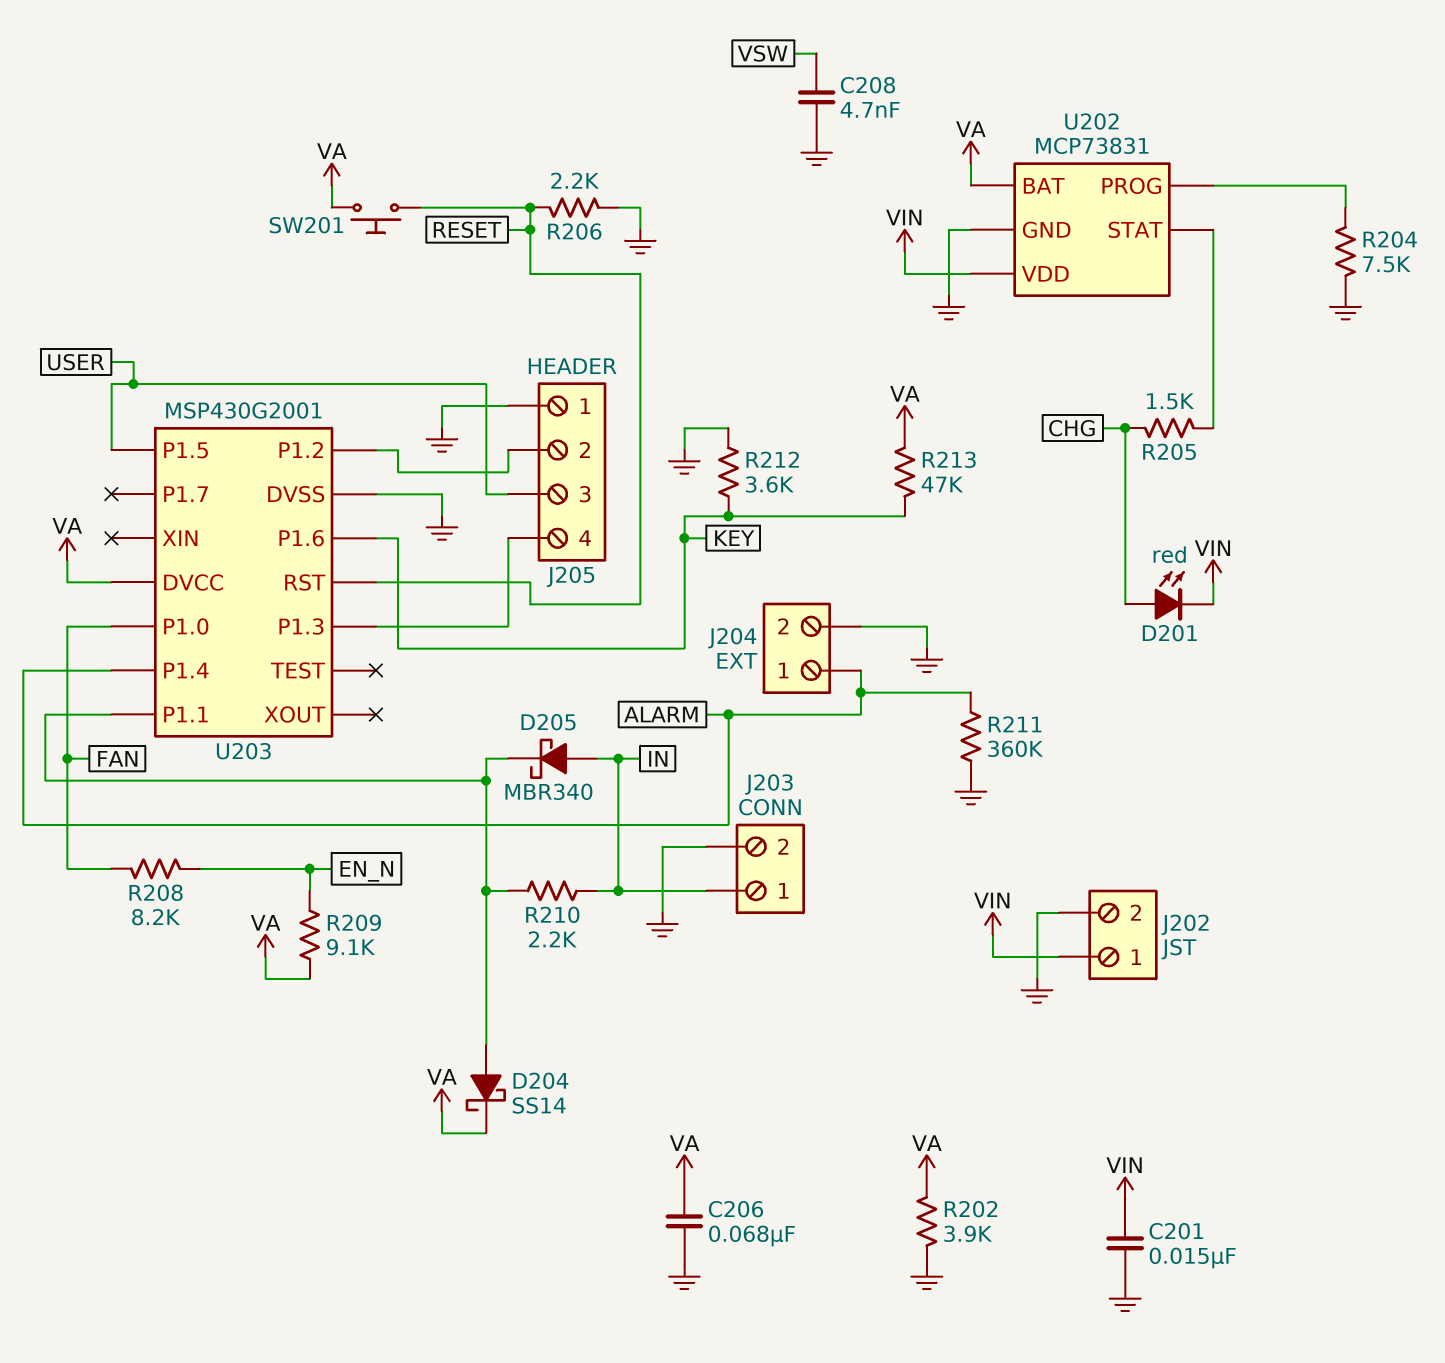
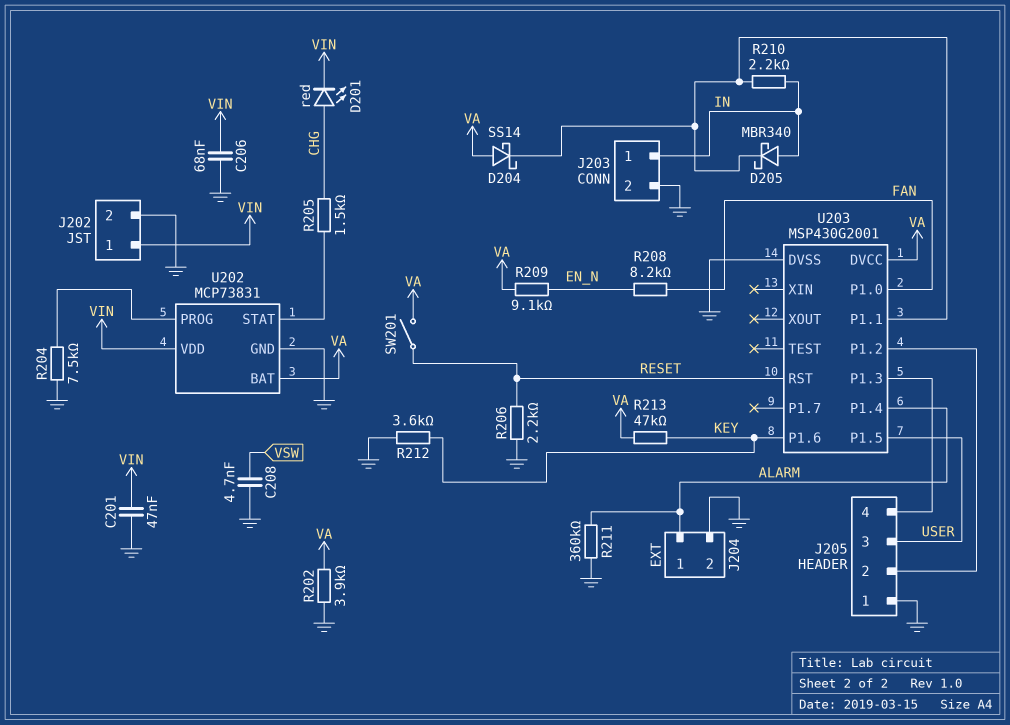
C201: 15nF (GND, VIN) -> 47nF (GND, VIN)
C206: 68nF (GND, VA) -> 68nF (GND, VIN)
D204: schottky SS14 (A U203/P1.1, K VA) -> schottky SS14 (A VA, K U203/P1.1)
SW201: button (RESET, VA) -> switch (RESET, VA)

